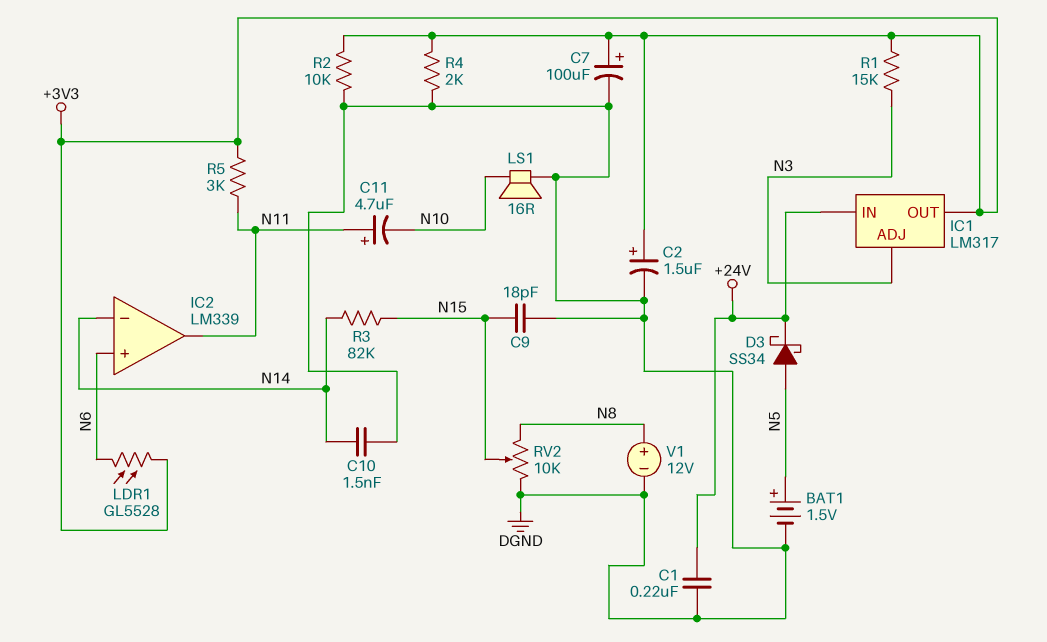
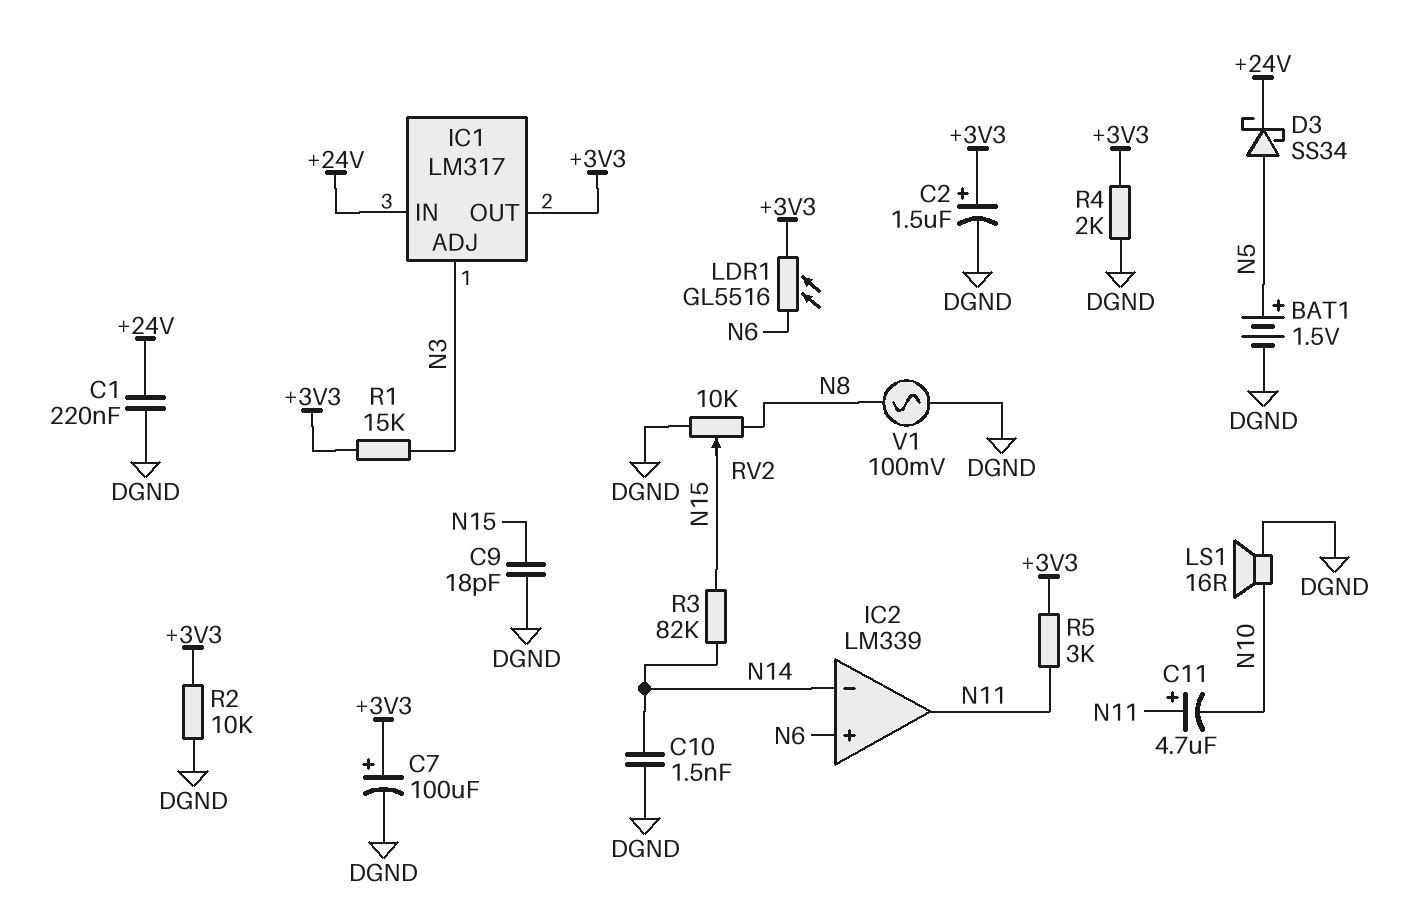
LDR1: GL5528 (+3V3, N6) -> GL5516 (+3V3, N6)
V1: 12V (plus N8, minus DGND) -> AC 100mV (DGND, N8)

